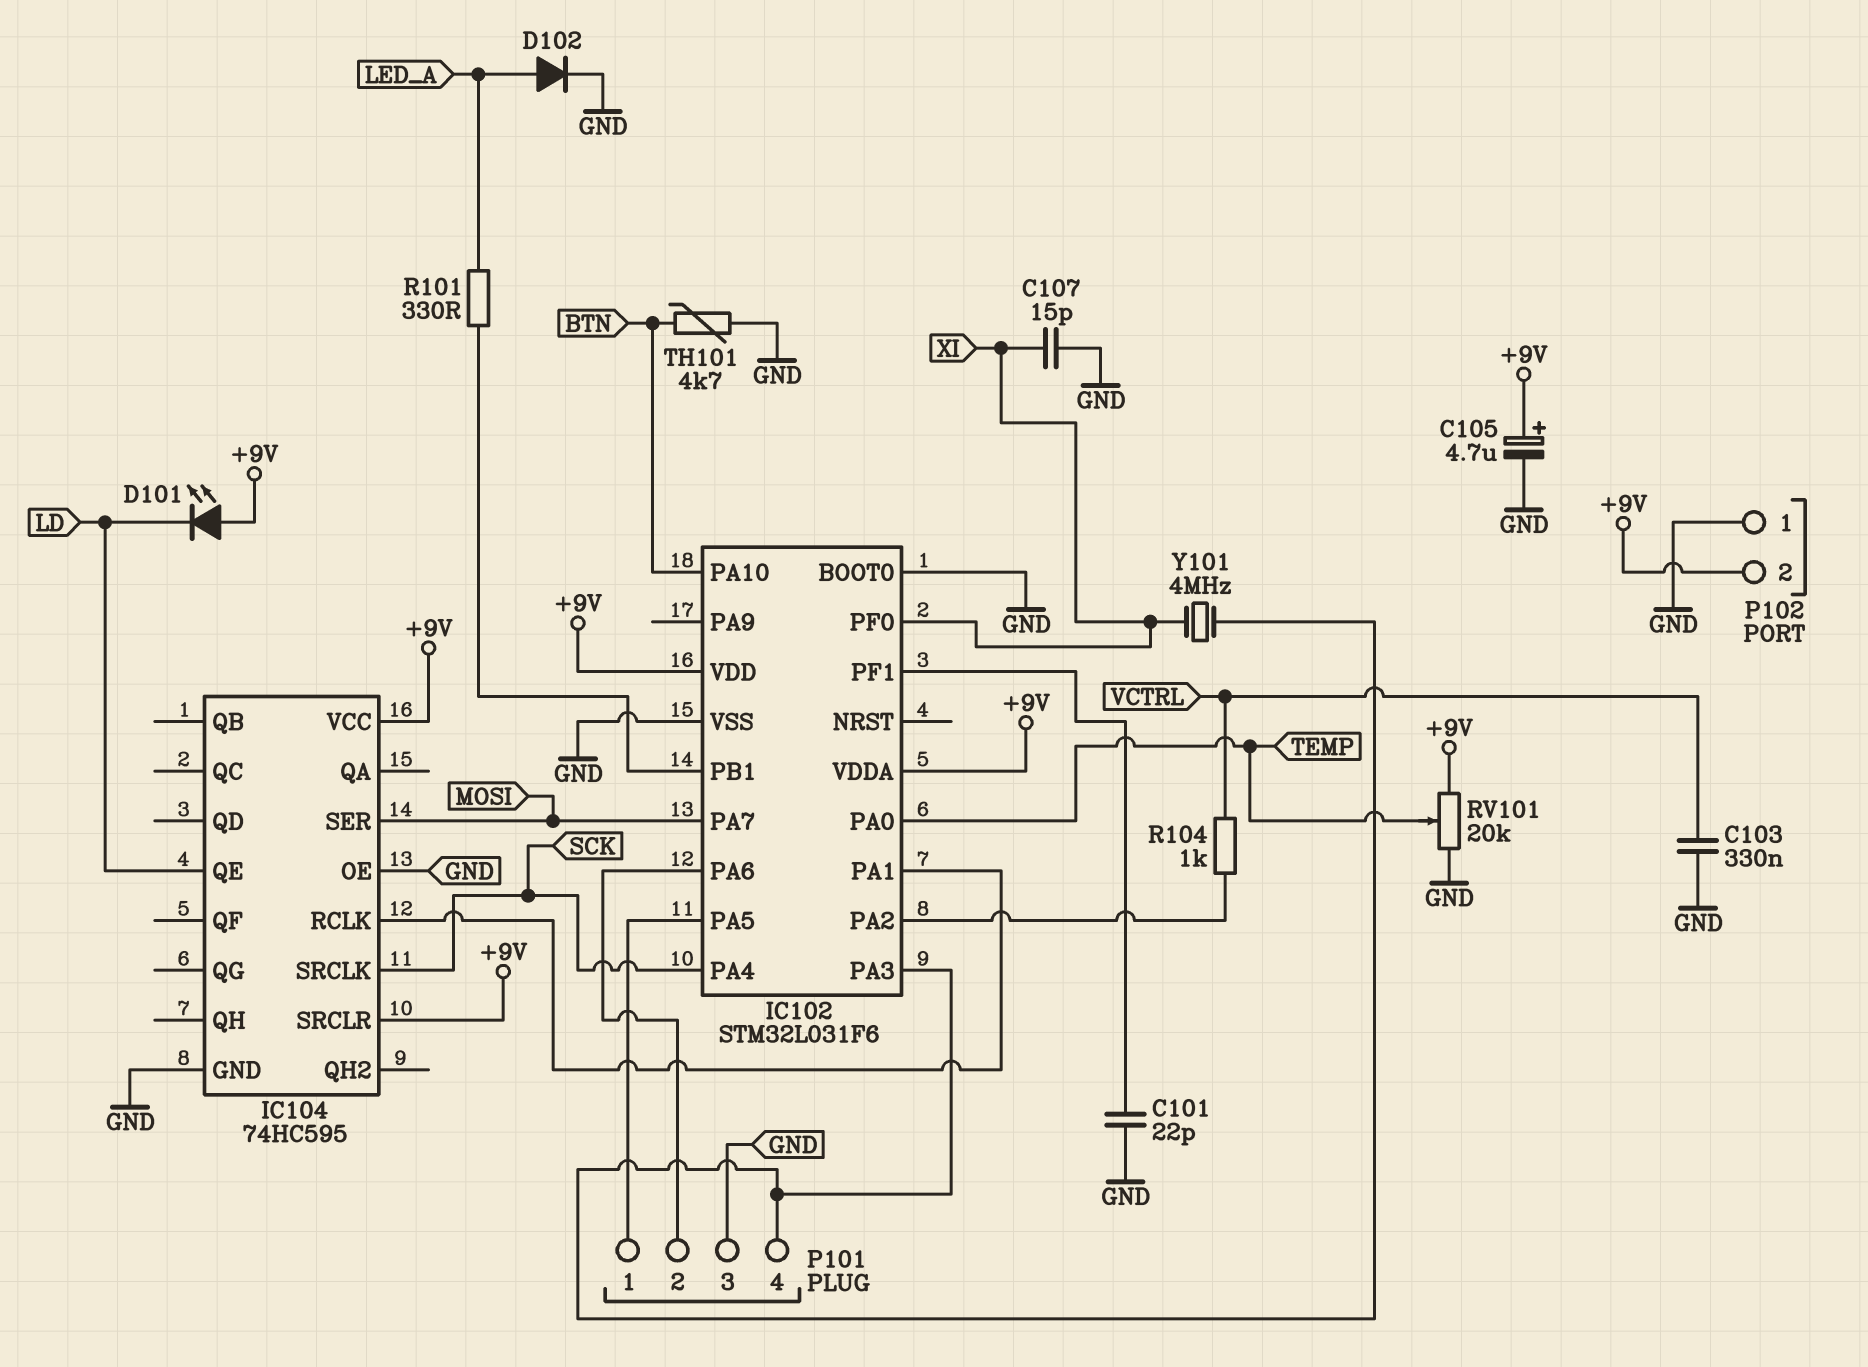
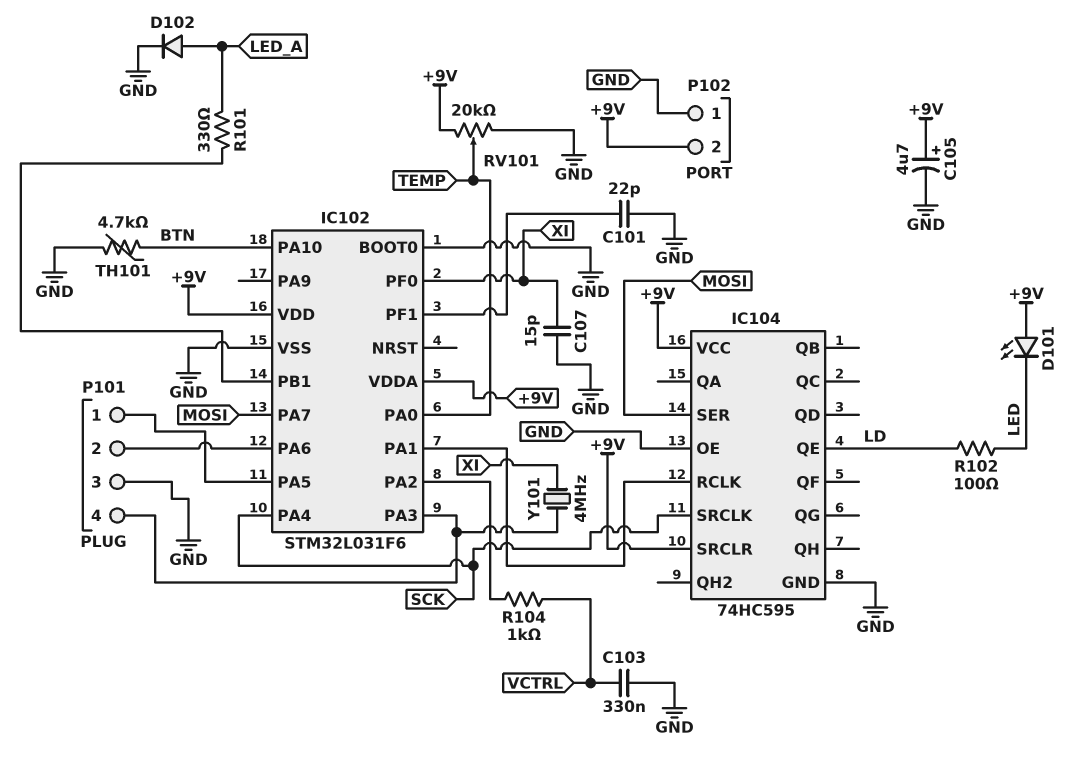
D101: LED (A +9V, K LD) -> LED (A +9V, K LED)
R102: none -> 100 (LD, LED)

